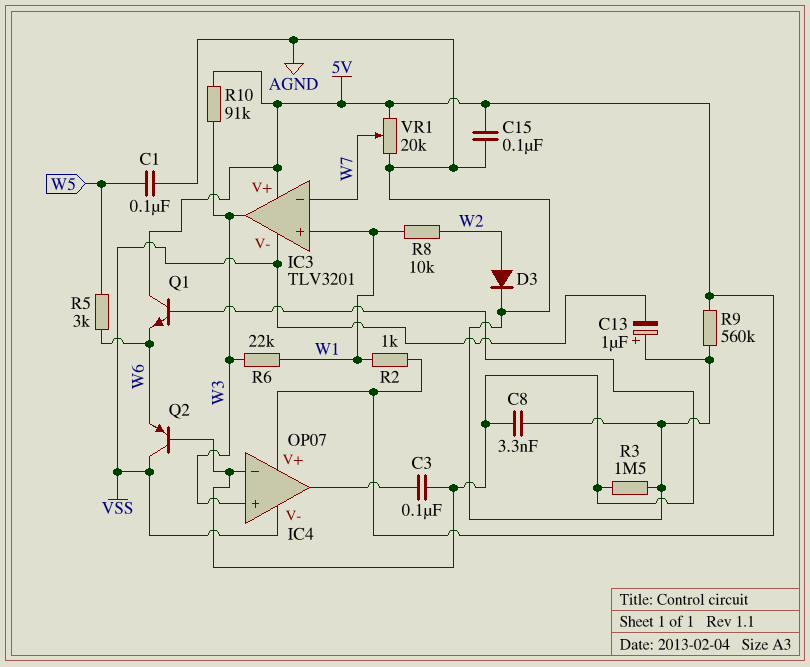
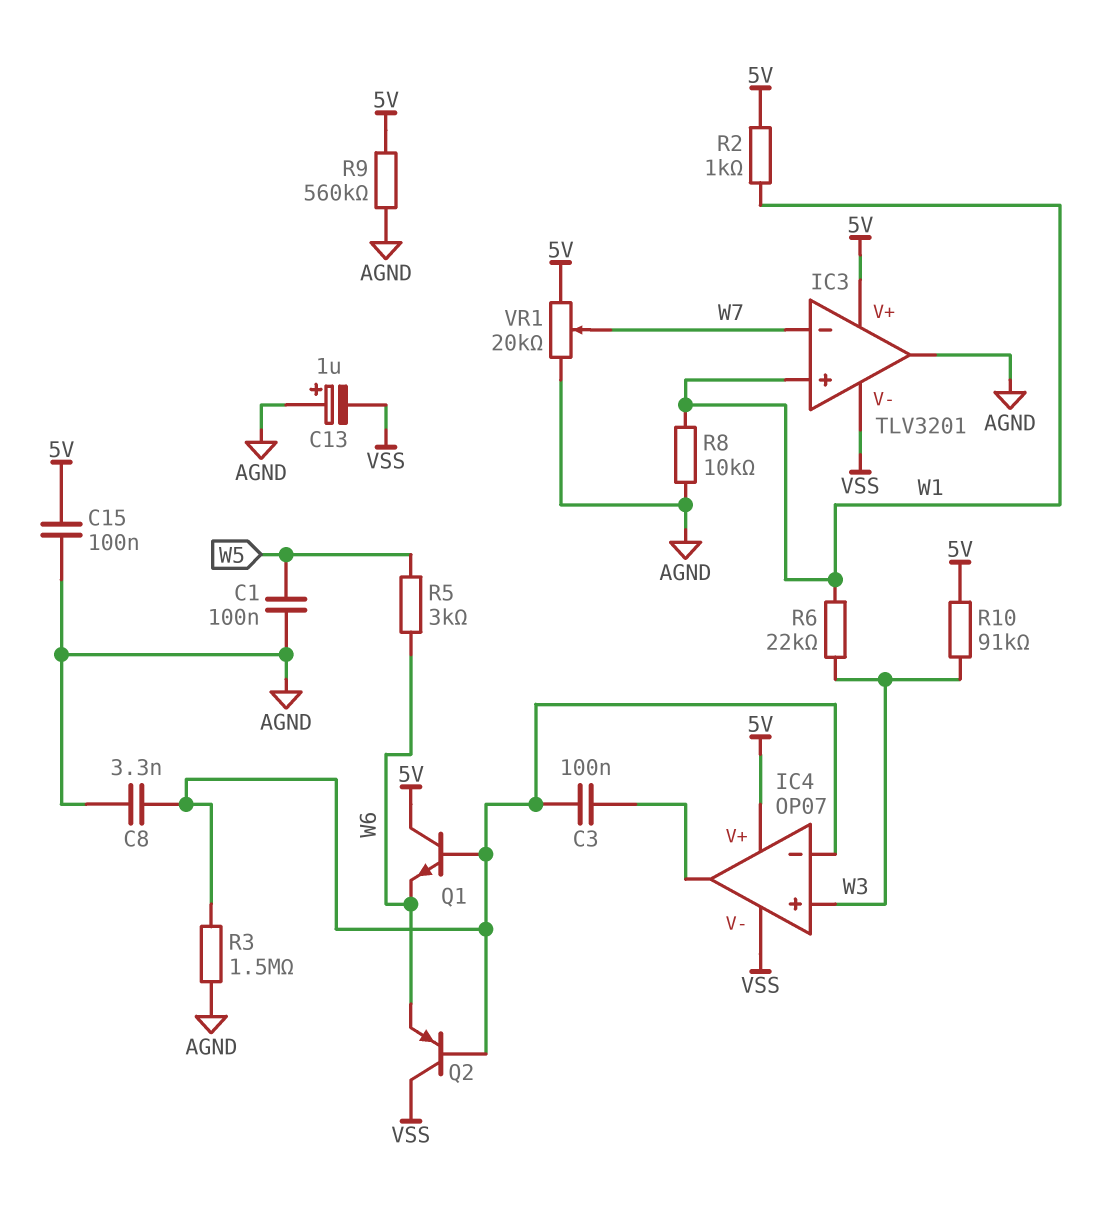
D3: diode (A W2, K AGND) -> none
IC3 pin out: W3 -> AGND
R8: 10k (W1, W2) -> 10k (AGND, W1)

